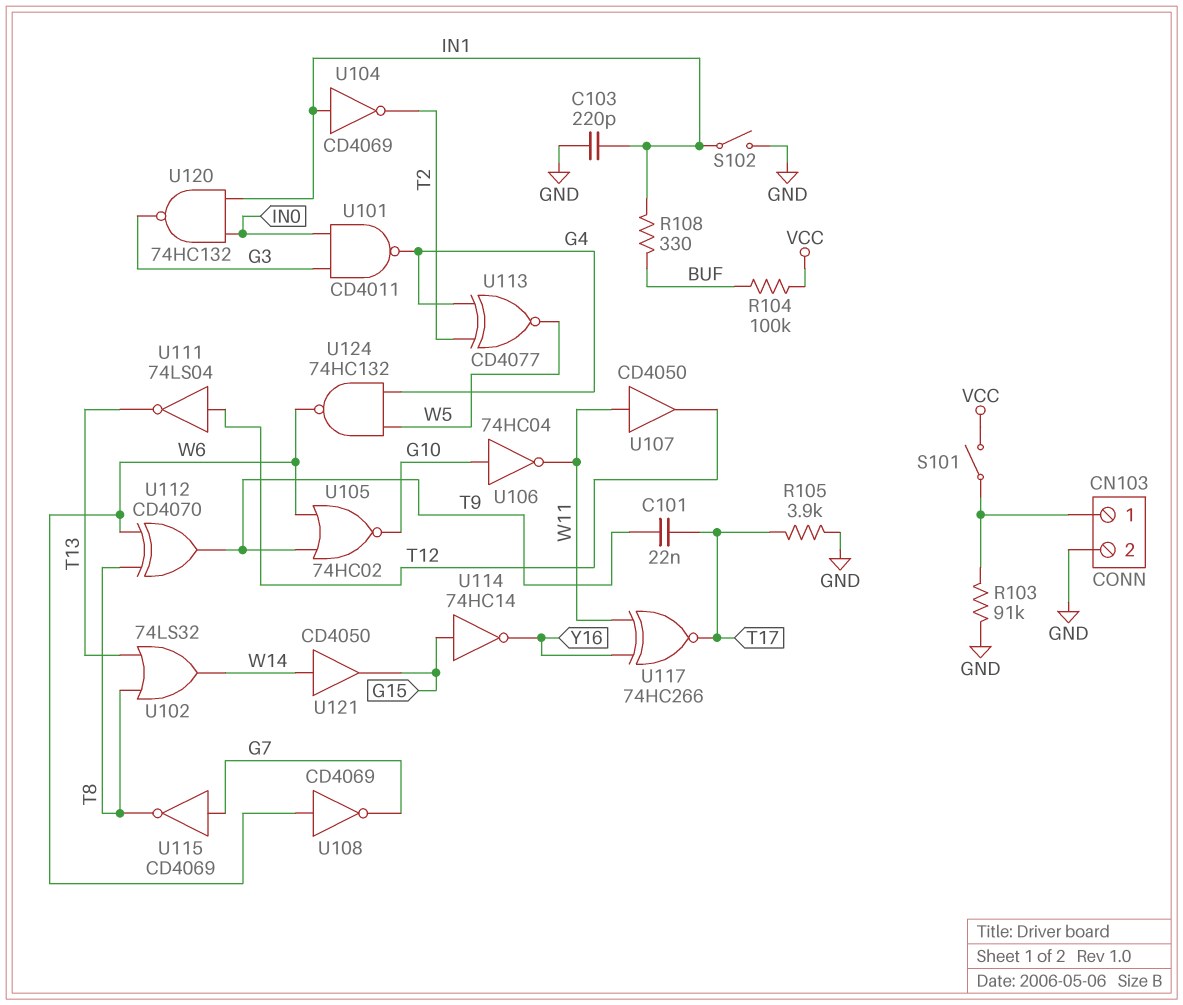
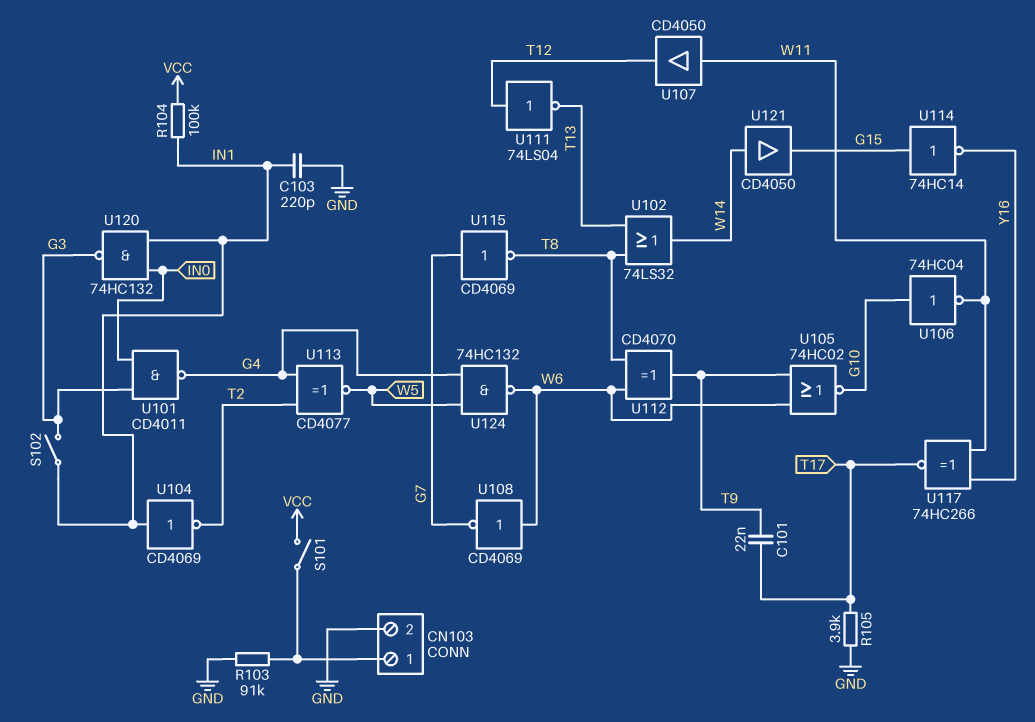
R104: 100k (BUF, VCC) -> 100k (IN1, VCC)
R108: 330 (BUF, IN1) -> none
S102: switch (GND, IN1) -> switch (G3, IN1)

